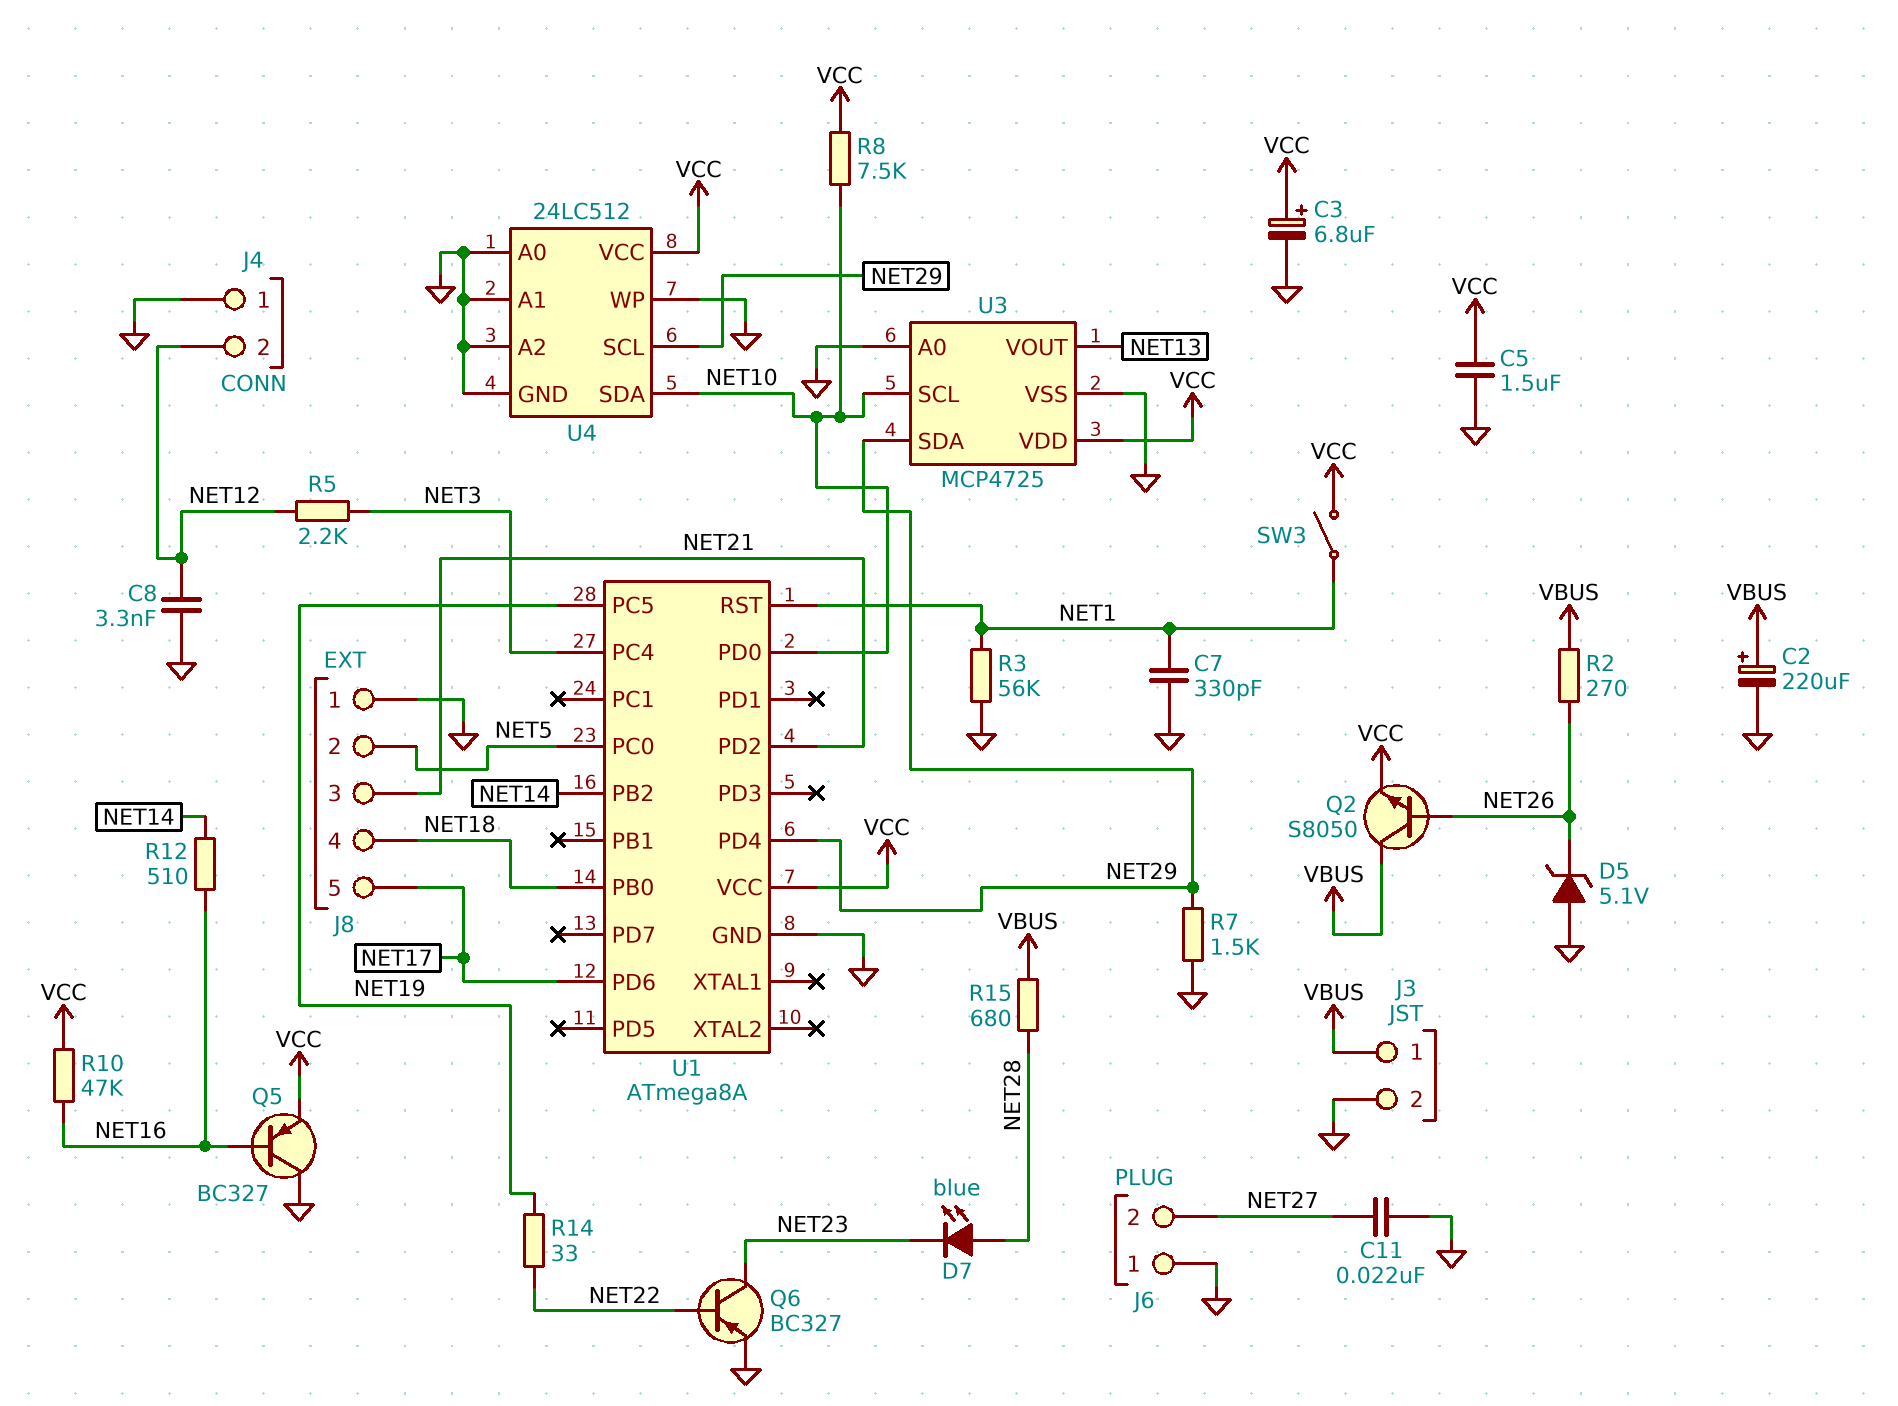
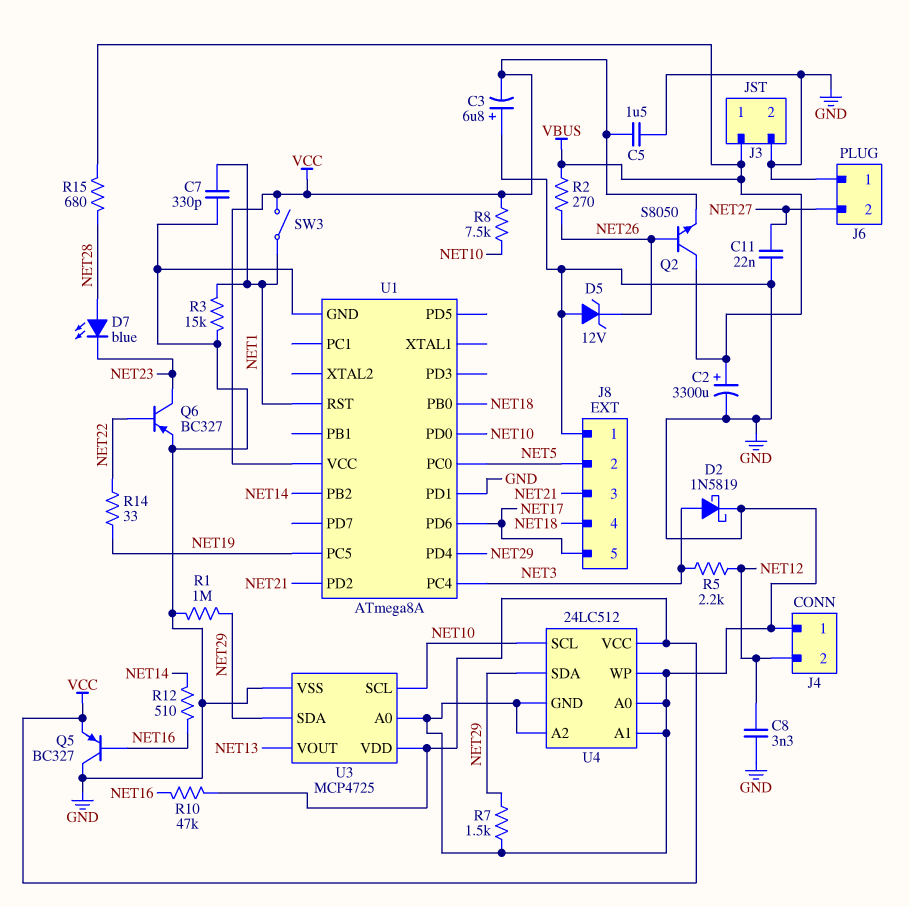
C2: 220uF (plus VBUS, minus GND) -> 3300uF (plus VBUS, minus GND)
C3: 6.8uF (plus VCC, minus GND) -> 6.8uF (plus GND, minus VCC)
D2: none -> schottky 1N5819 (A NET3, K GND)
D5: zener 5.1V (A GND, K NET26) -> zener 12V (A GND, K NET26)
R1: none -> 1M (GND, NET29)
R3: 56k (GND, NET1) -> 15k (GND, NET1)
U1 pin PD1: none -> GND
U4 pin SCL: NET29 -> NET10
U4 pin SDA: NET10 -> NET29

